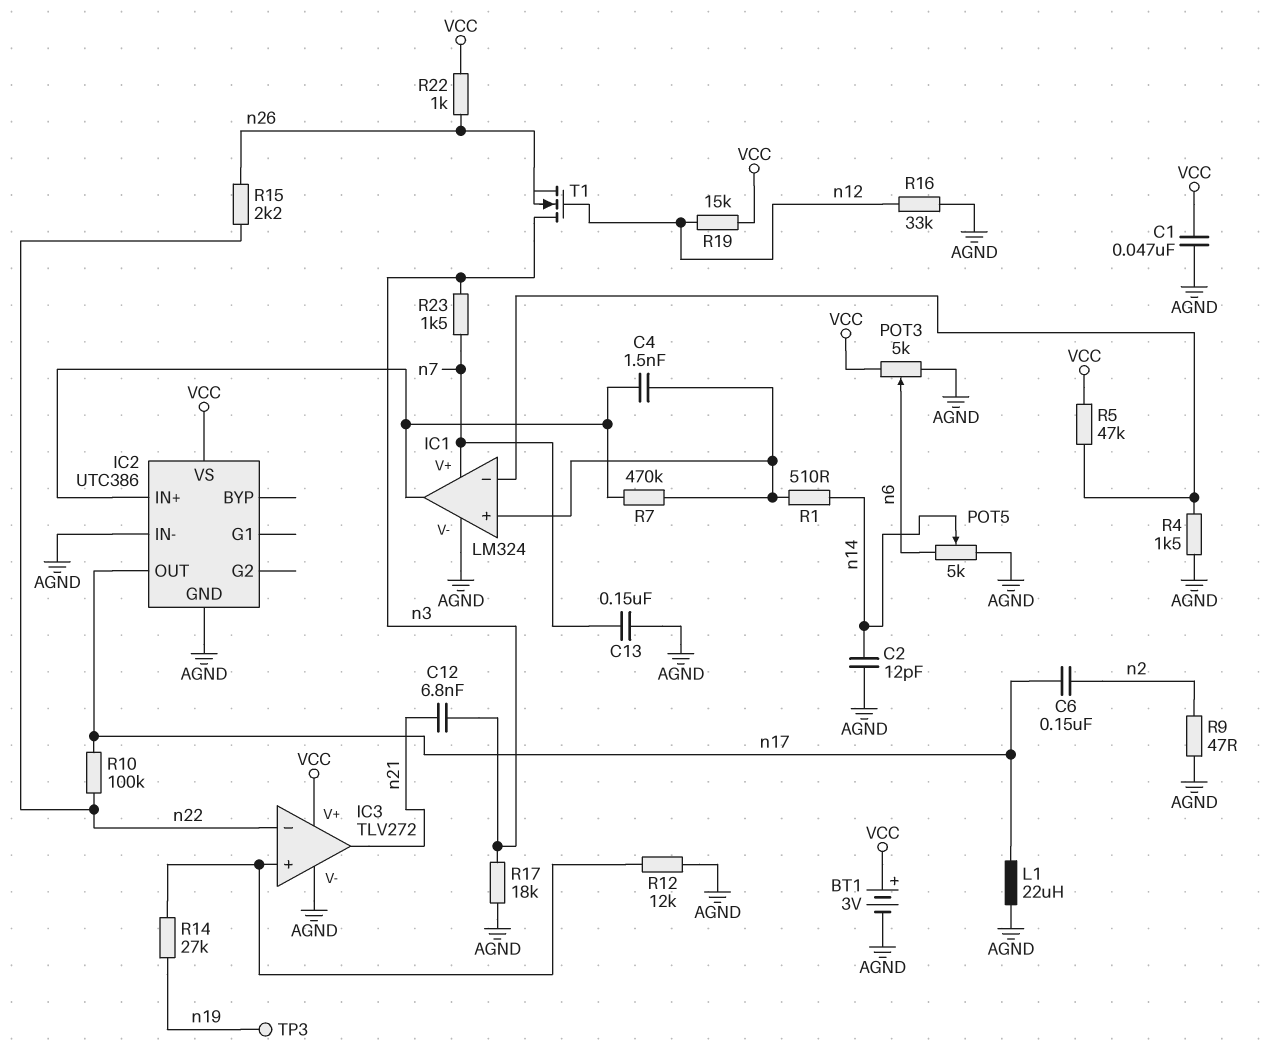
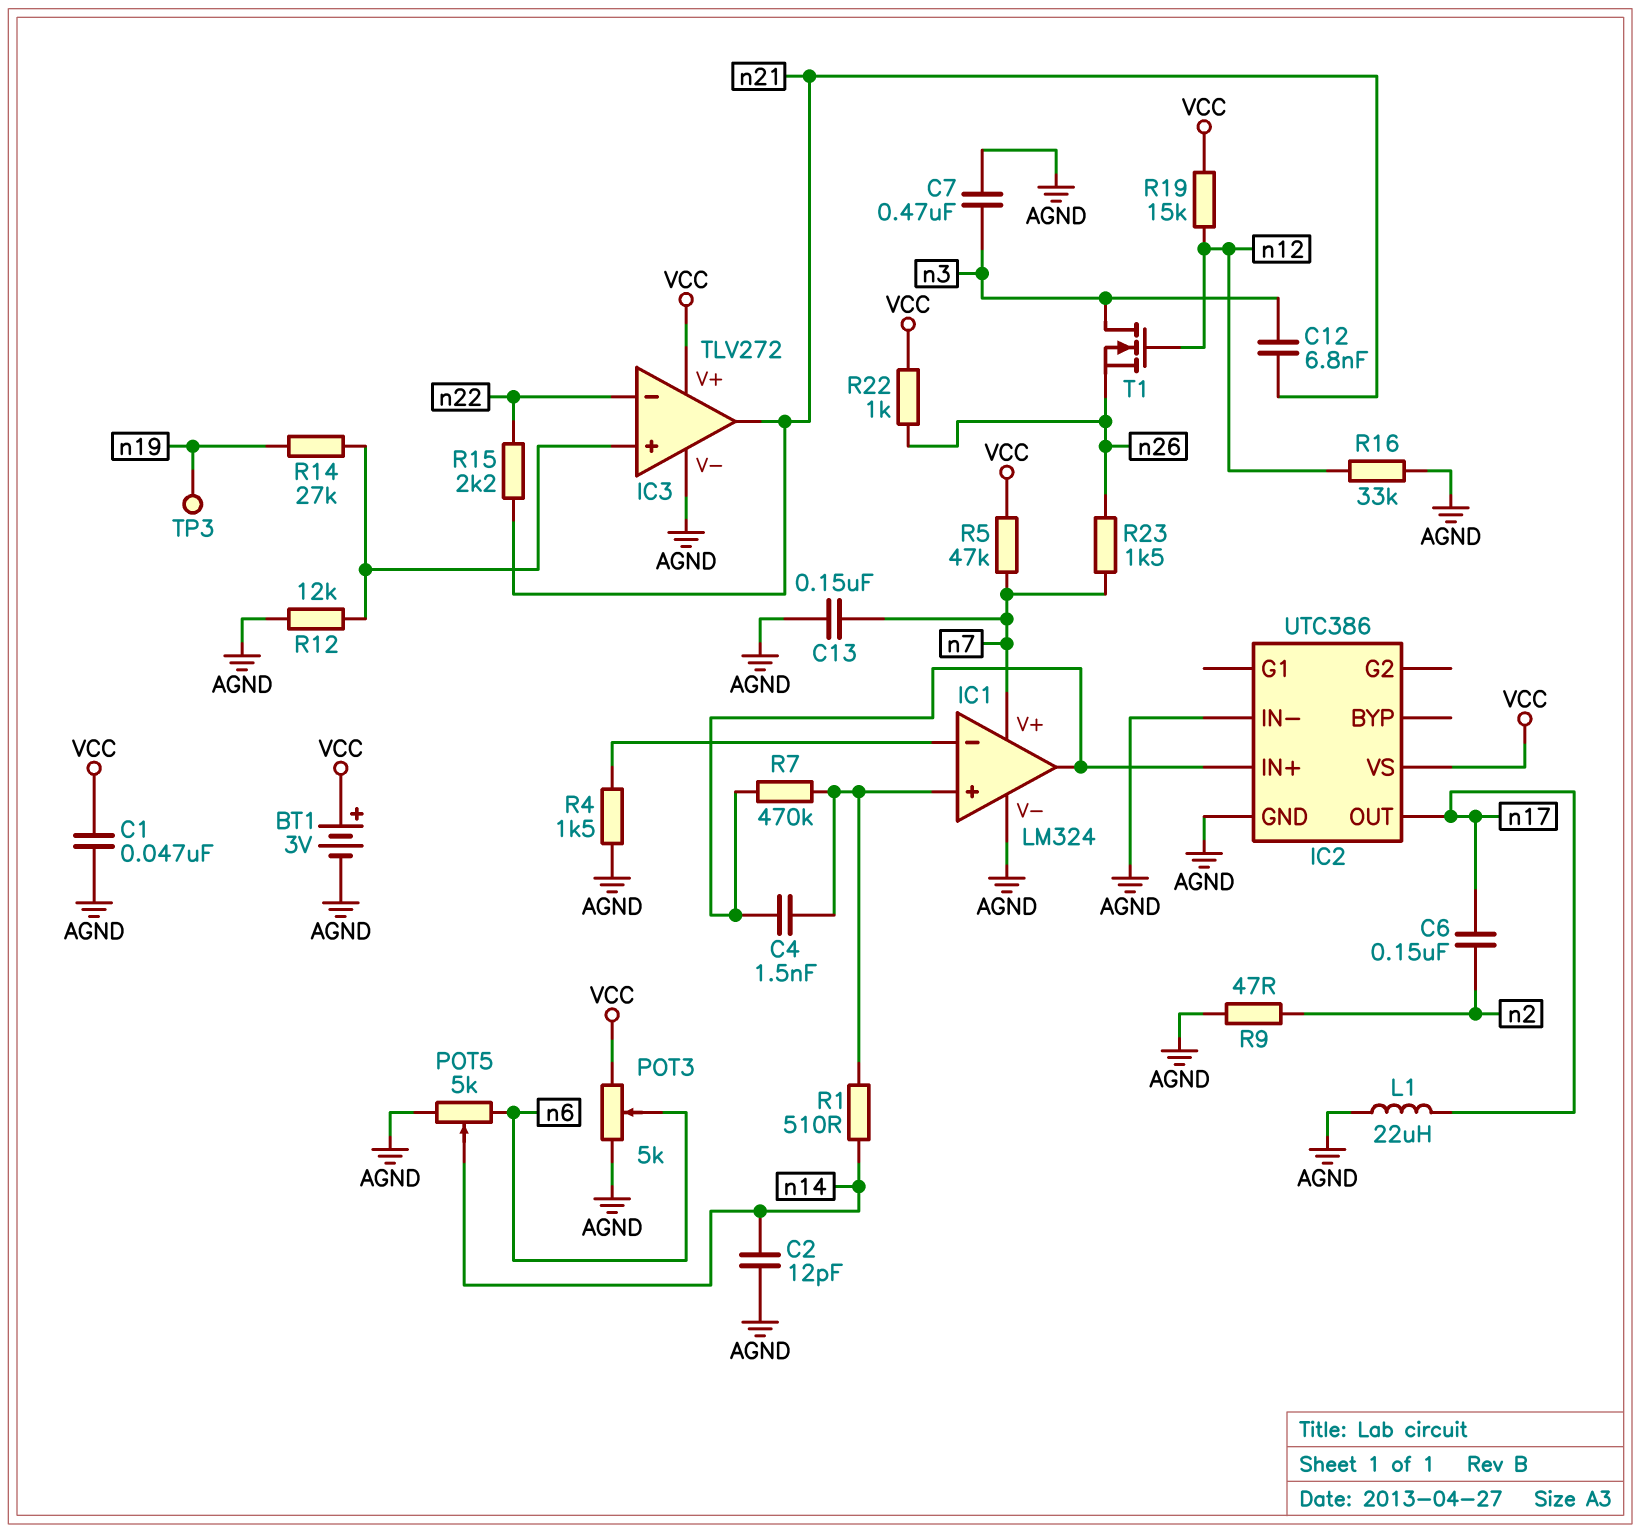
C7: none -> 470nF (AGND, n3)
R5: 47k (IC1/in-, VCC) -> 47k (VCC, n7)
R10: 100k (n17, n22) -> none
R15: 2.2k (n22, n26) -> 2.2k (n21, n22)
R17: 18k (AGND, n3) -> none
R23: 1.5k (n3, n7) -> 1.5k (n7, n26)

